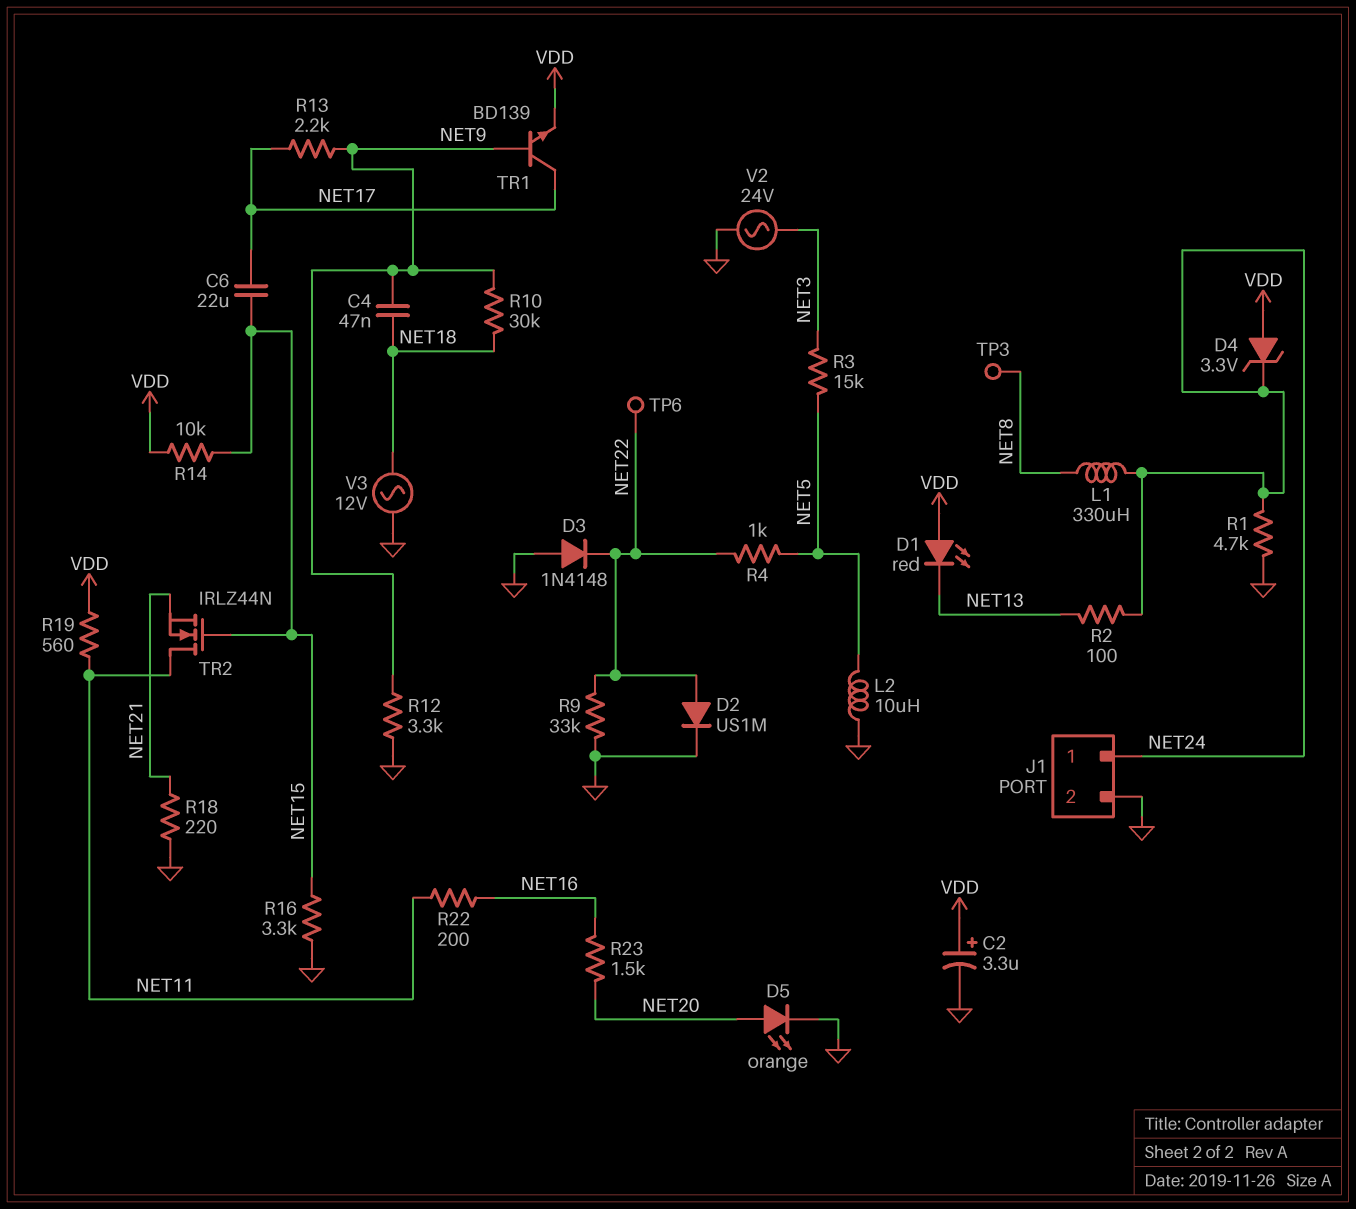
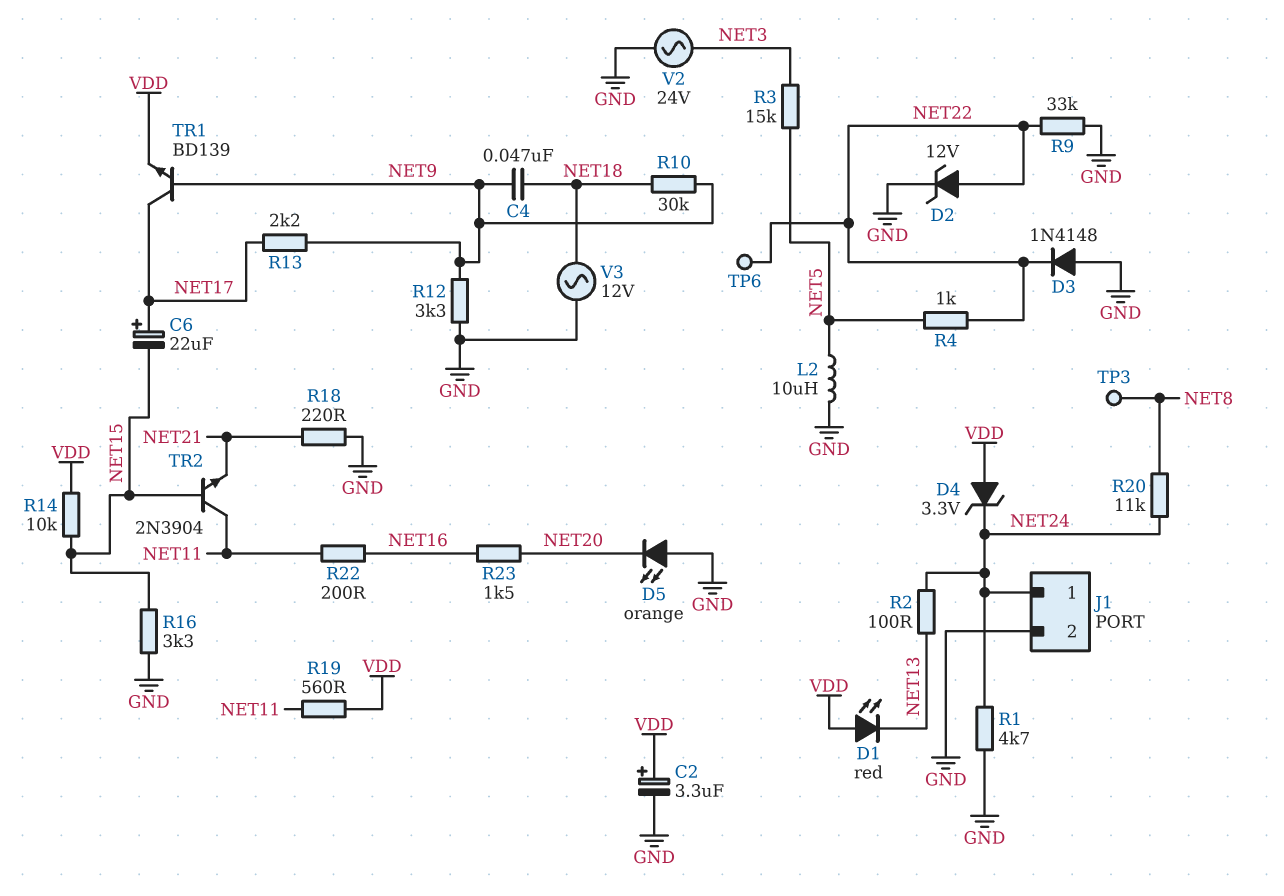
C6: 22uF (NET15, NET17) -> 22uF (plus NET17, minus NET15)
D2: diode US1M (A NET22, K GND) -> zener 12V (A NET22, K GND)
D5: LED orange (A NET20, K GND) -> LED orange (A GND, K NET20)
L1: 330uH (NET8, NET24) -> none
R20: none -> 11k (NET8, NET24)
TR2: NMOS IRLZ44N (G NET15, D NET11, S NET21) -> NPN 2N3904 (B NET15, C NET11, E NET21)

